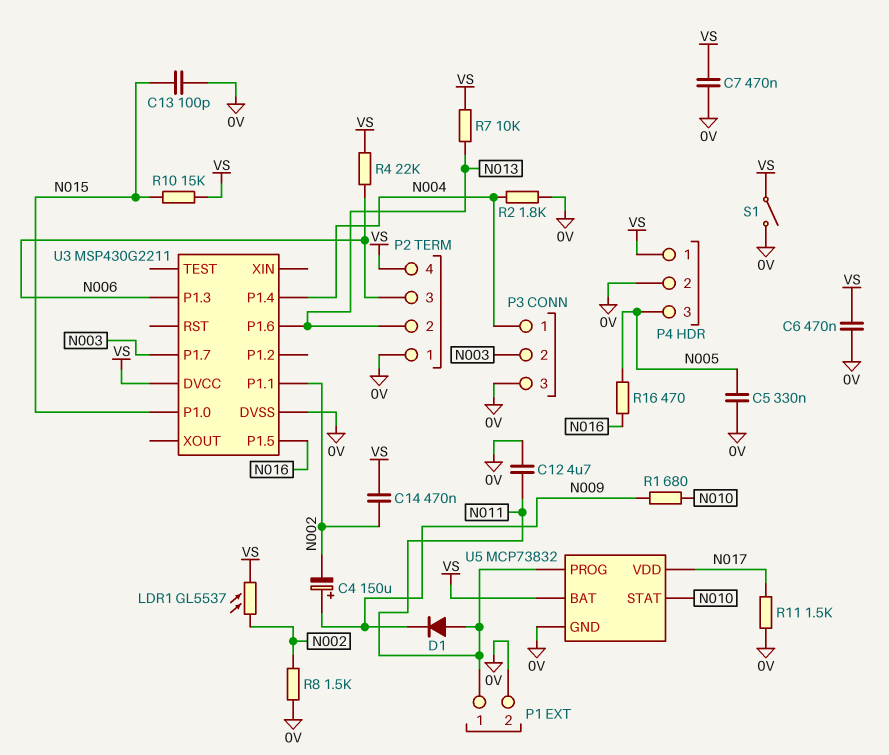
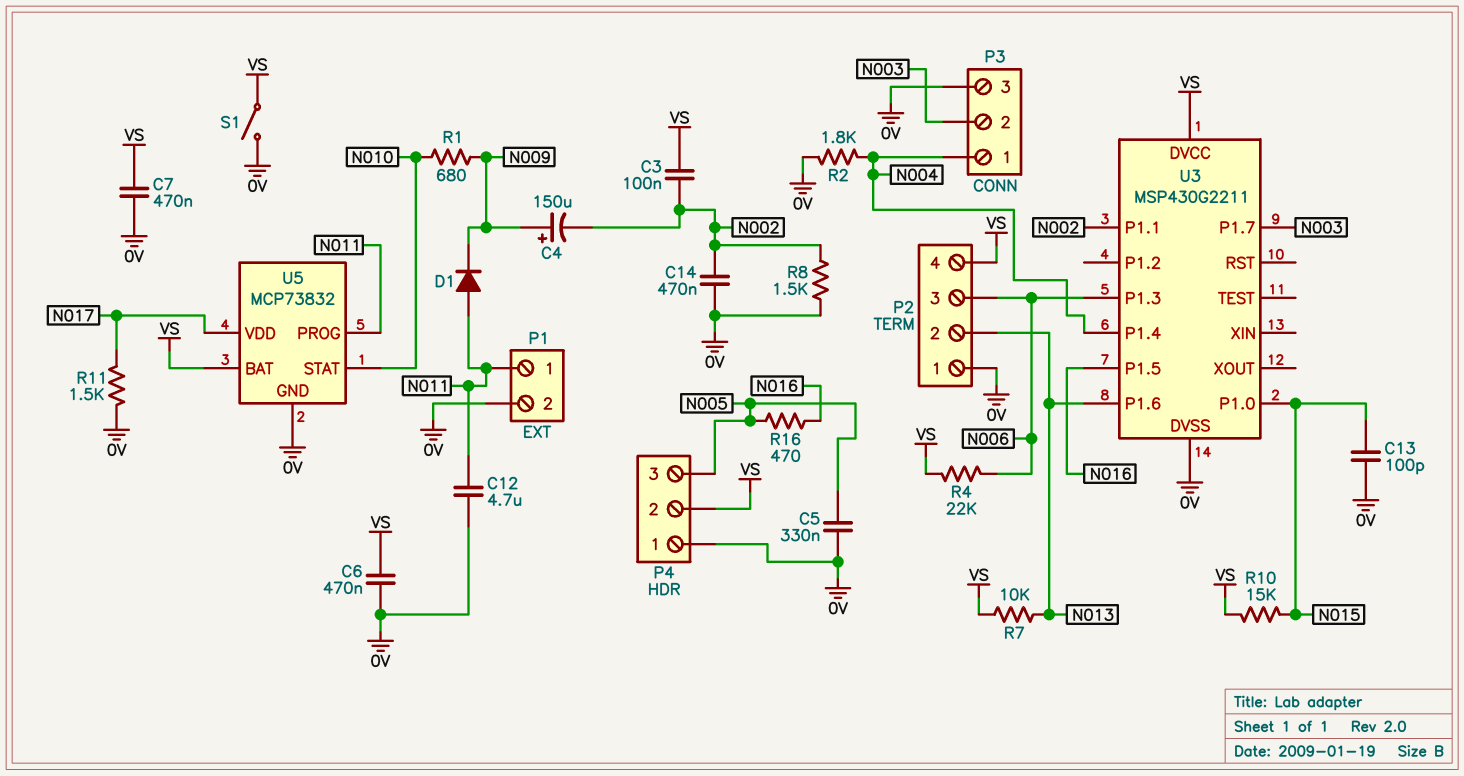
C3: none -> 100nF (N002, VS)
C14: 470nF (N002, VS) -> 470nF (0V, N002)
LDR1: GL5537 (N002, VS) -> none
P4 pin 1: VS -> 0V
P4 pin 2: 0V -> VS

